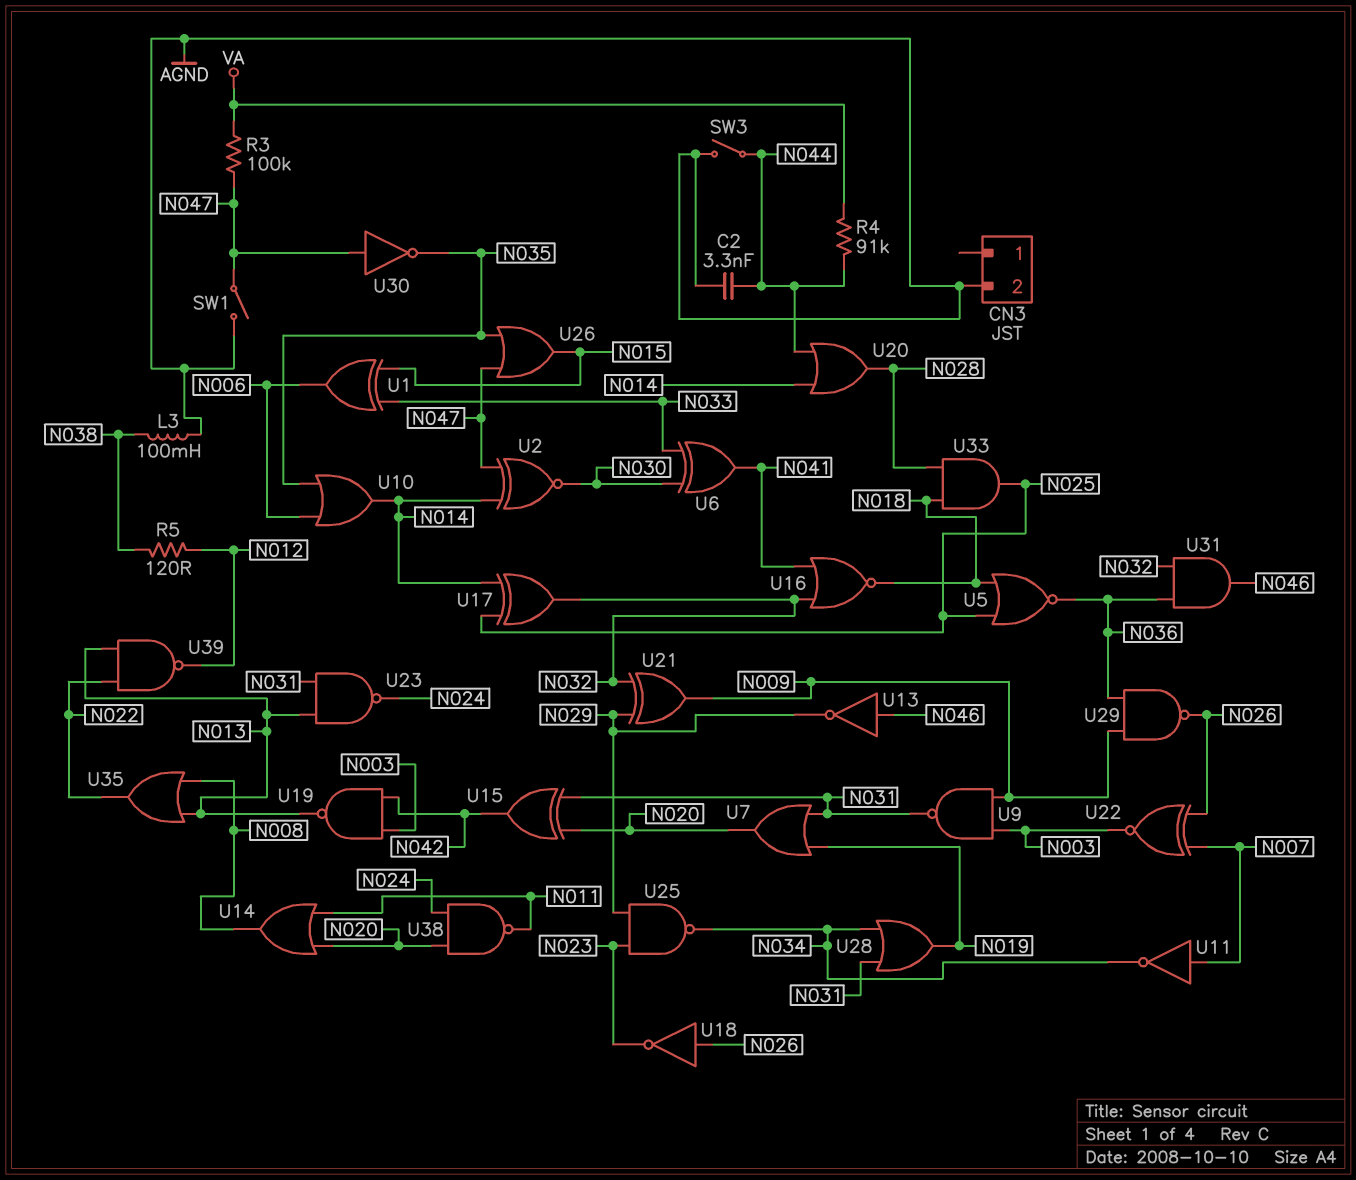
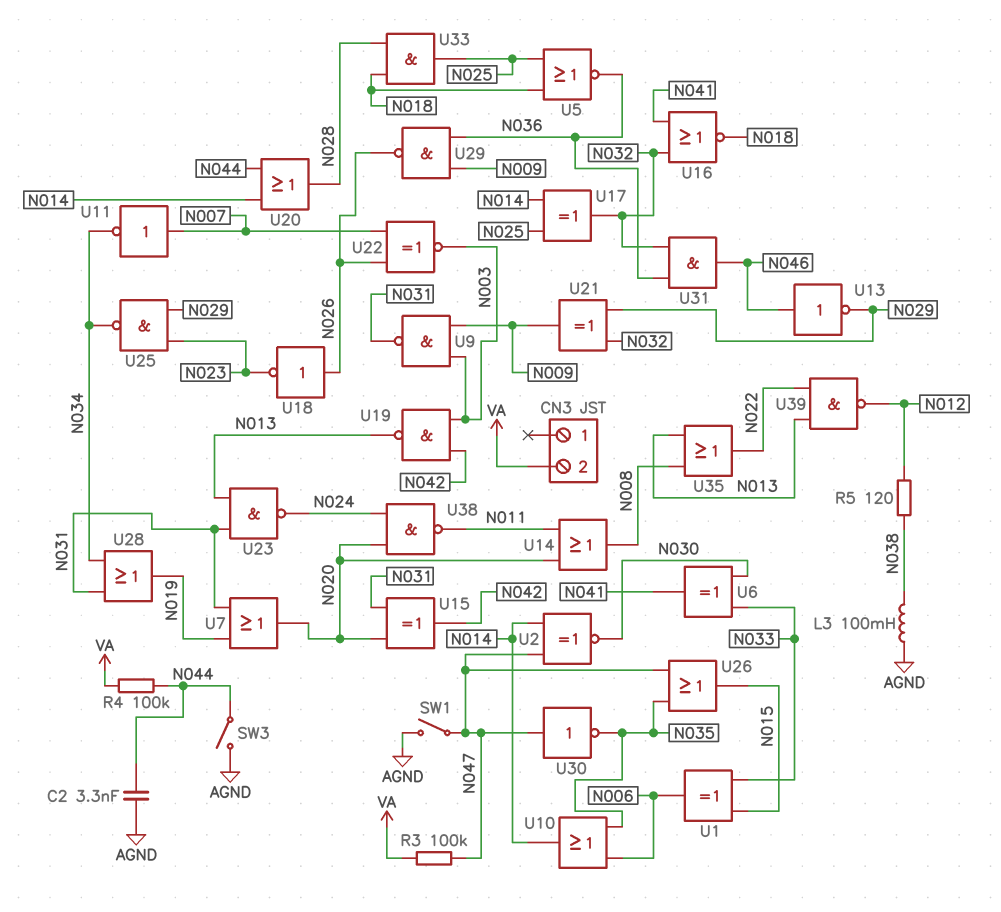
CN3 pin 2: AGND -> VA
R4: 91k (N044, VA) -> 100k (N044, VA)

